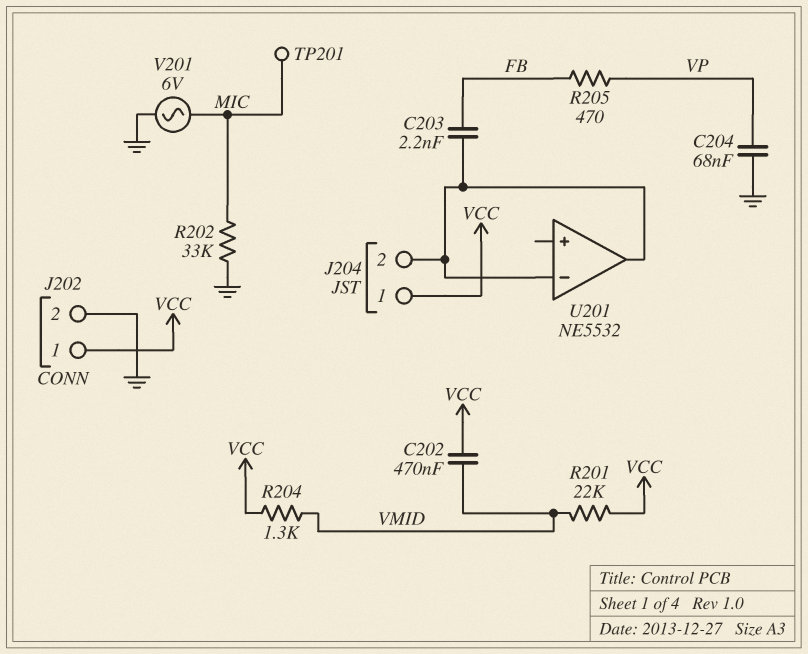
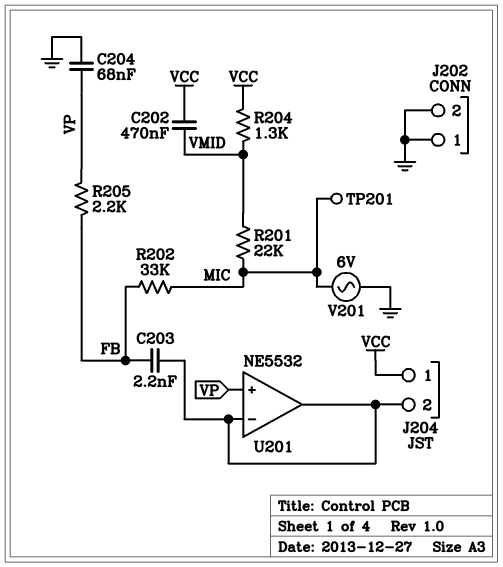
J202 pin 1: VCC -> GND
R201: 22k (VCC, VMID) -> 22k (MIC, VMID)
R202: 33k (GND, MIC) -> 33k (FB, MIC)
R205: 470 (FB, VP) -> 2.2k (FB, VP)
U201 pin in+: none -> VP

